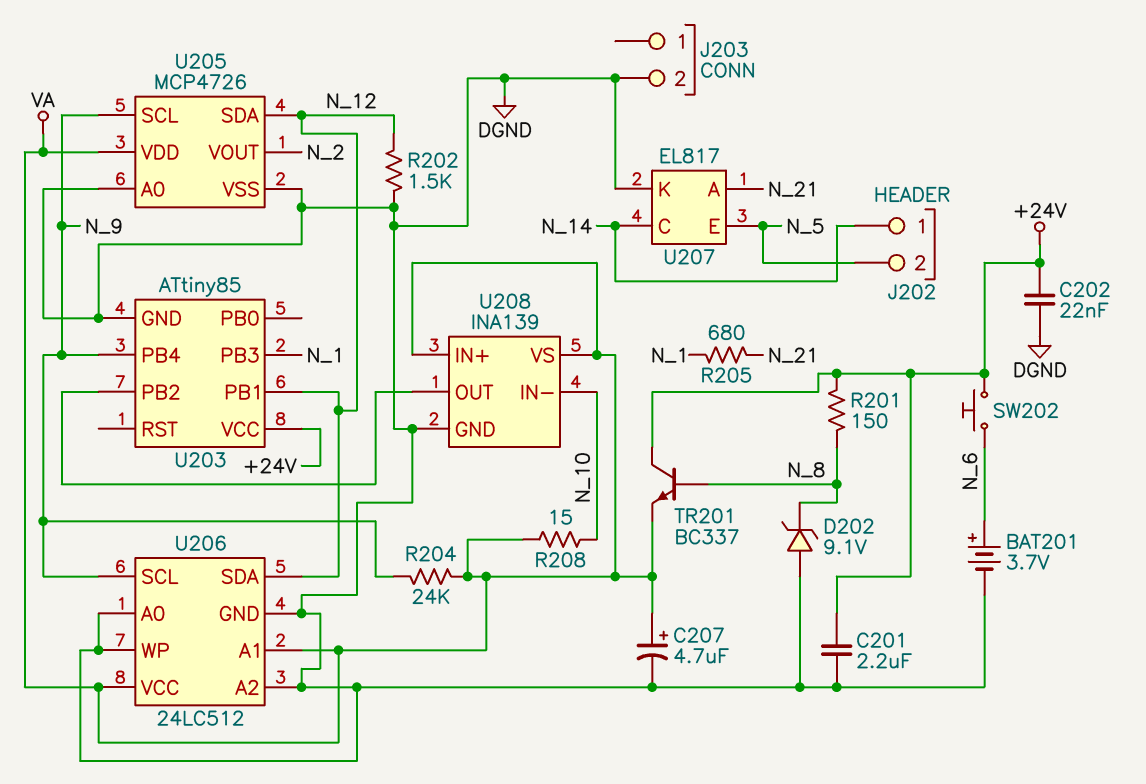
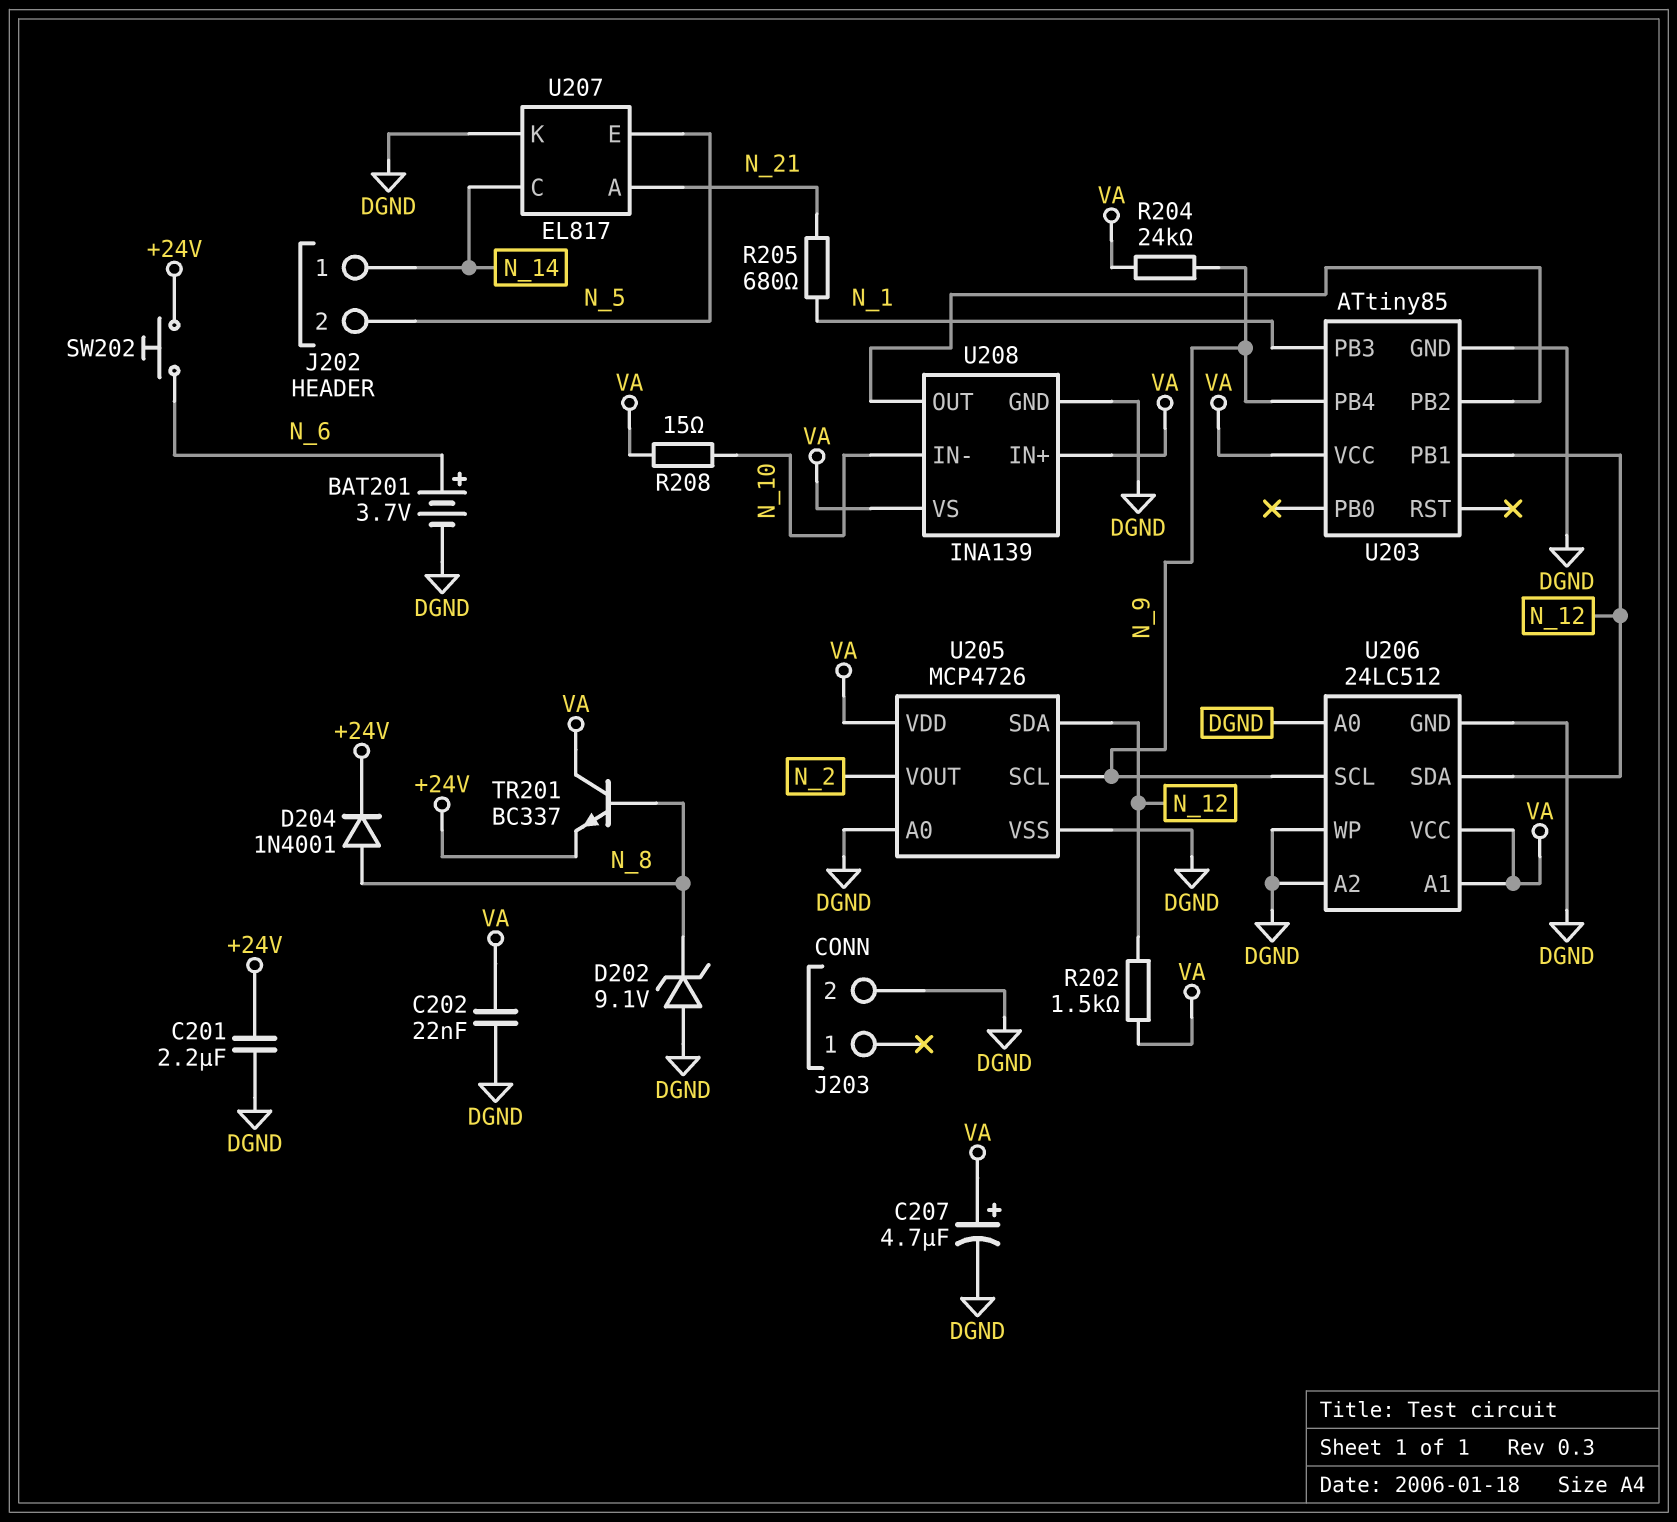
C202: 22nF (+24V, DGND) -> 22nF (DGND, VA)
D204: none -> diode 1N4001 (A N_8, K +24V)
R201: 150 (+24V, N_8) -> none
R202: 1.5k (DGND, N_12) -> 1.5k (N_12, VA)
TR201: NPN BC337 (B N_8, C +24V, E VA) -> NPN BC337 (B N_8, C VA, E +24V)
U203 pin VCC: +24V -> VA

